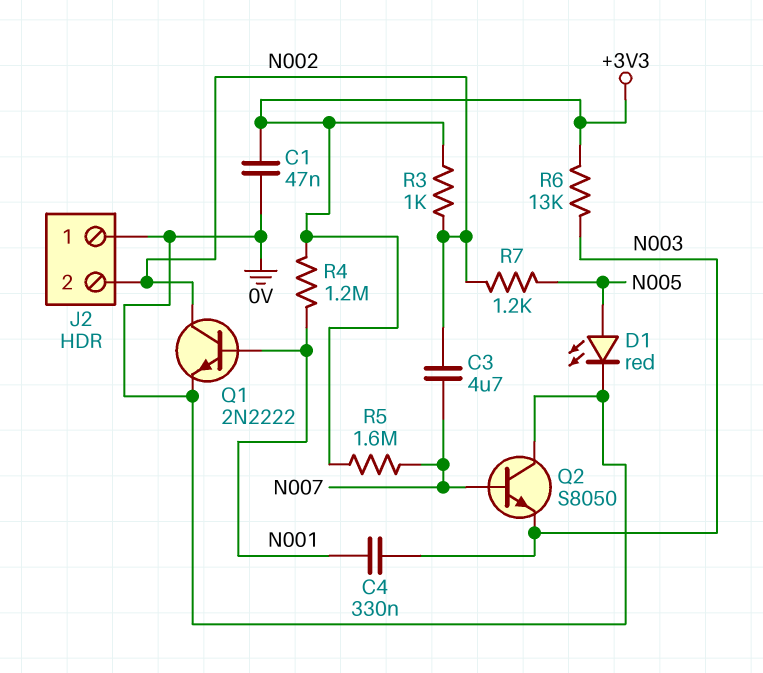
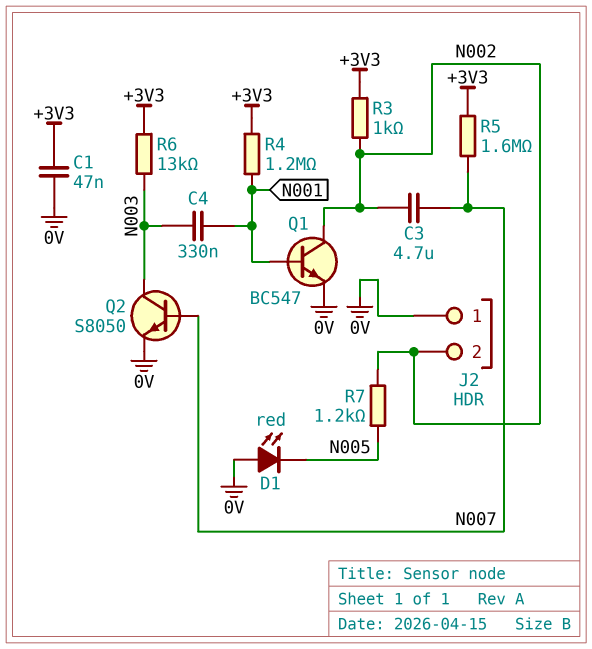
D1: LED red (A N005, K 0V) -> LED red (A 0V, K N005)
Q1: NPN 2N2222 (B N001, C N002, E 0V) -> NPN BC547 (B N001, C N002, E 0V)
Q2: NPN S8050 (B N007, C 0V, E N003) -> NPN S8050 (B N007, C N003, E 0V)

